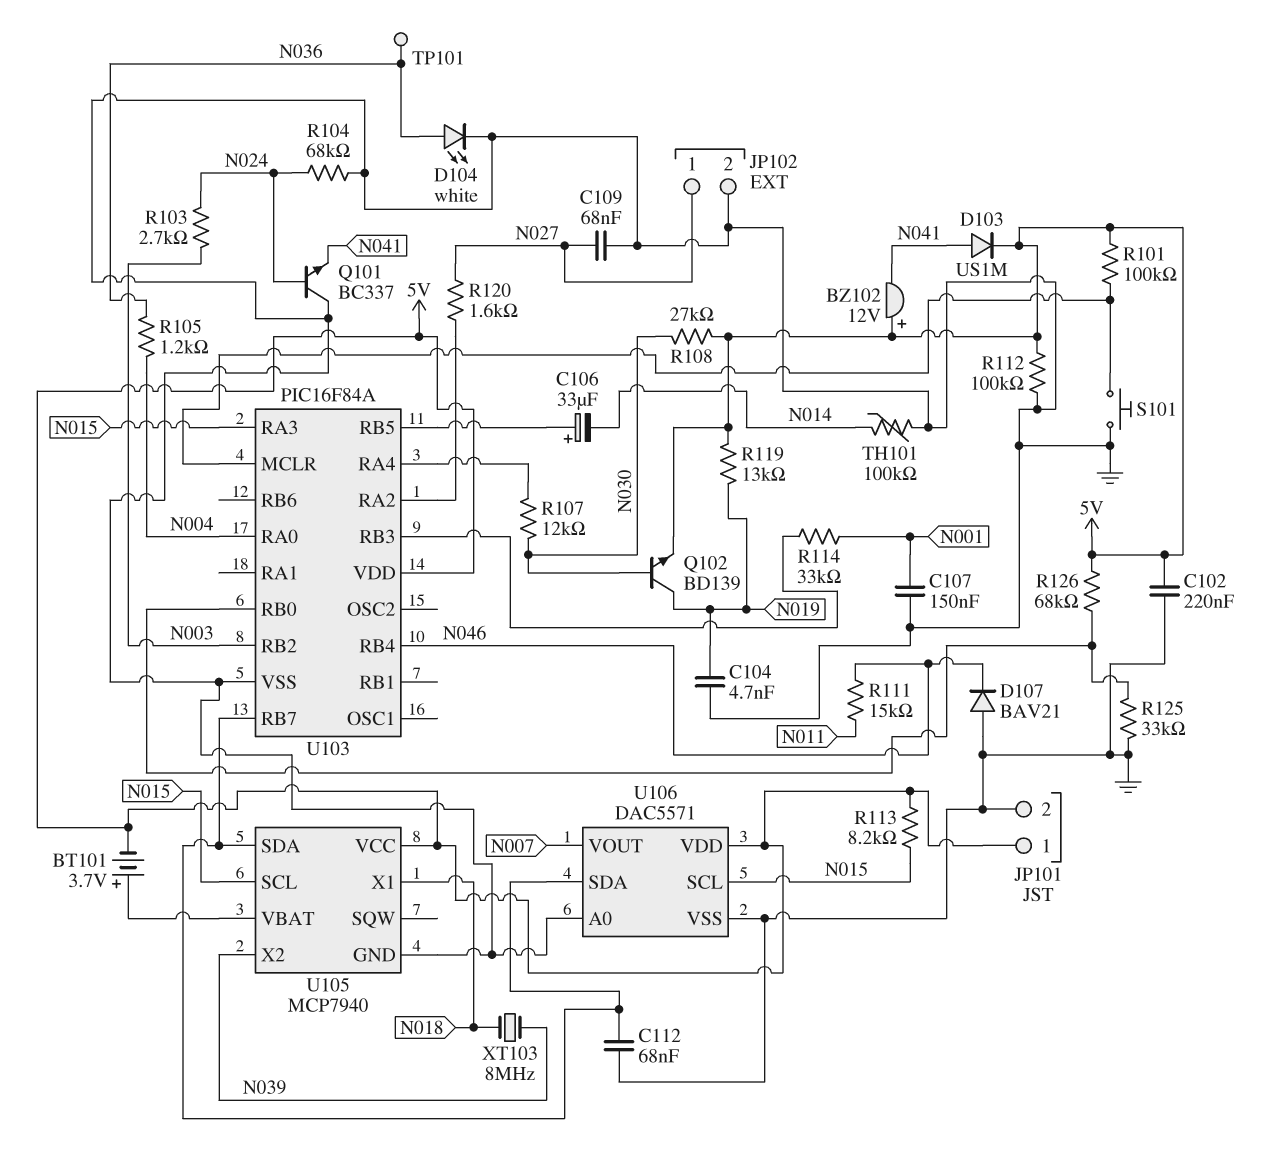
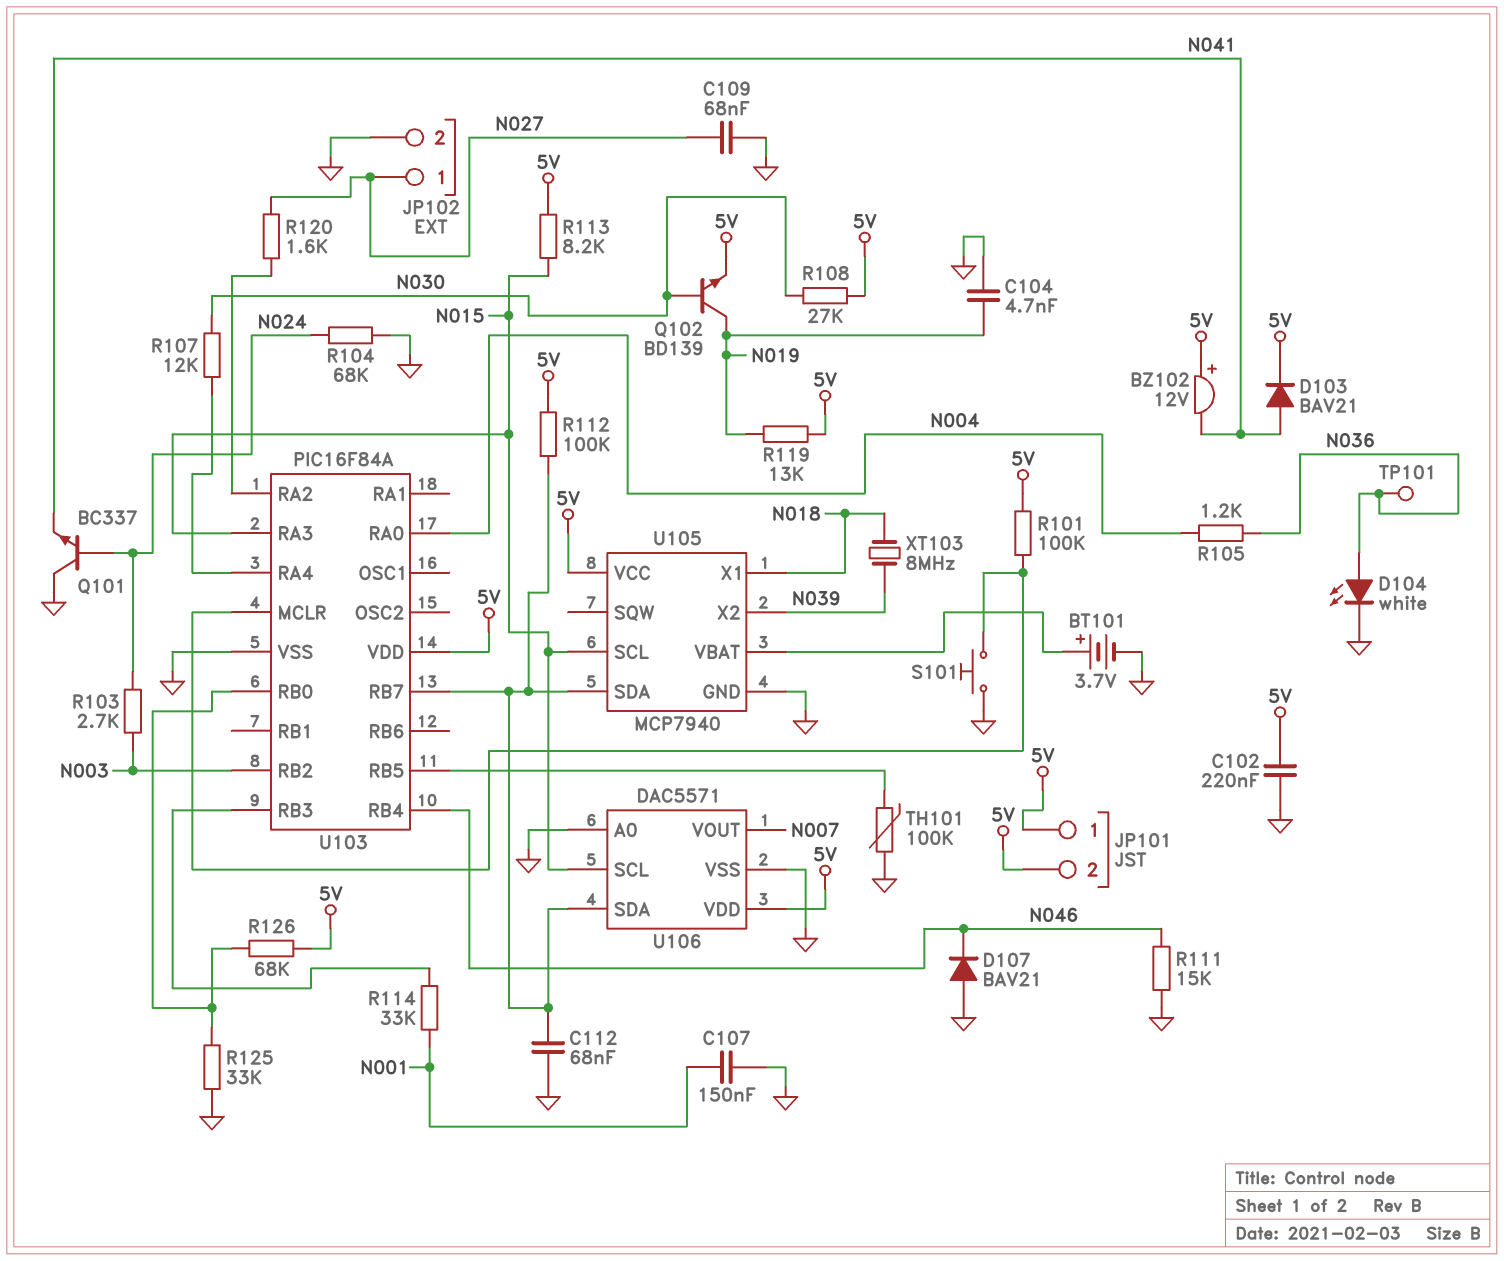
BT101: 3.7V (plus U105/VBAT, minus 5V) -> 3.7V (plus U105/VBAT, minus GND)
C106: 33uF (plus U103/RB5, minus N014) -> none
D103: diode US1M (A N041, K 5V) -> diode BAV21 (A N041, K 5V)
JP101 pin 2: GND -> 5V
R111: 15k (N011, N046) -> 15k (GND, N046)
R112: 100k (5V, GND) -> 100k (5V, U103/RB7)
TH101: 100k (GND, N014) -> 100k (GND, U103/RB5)

